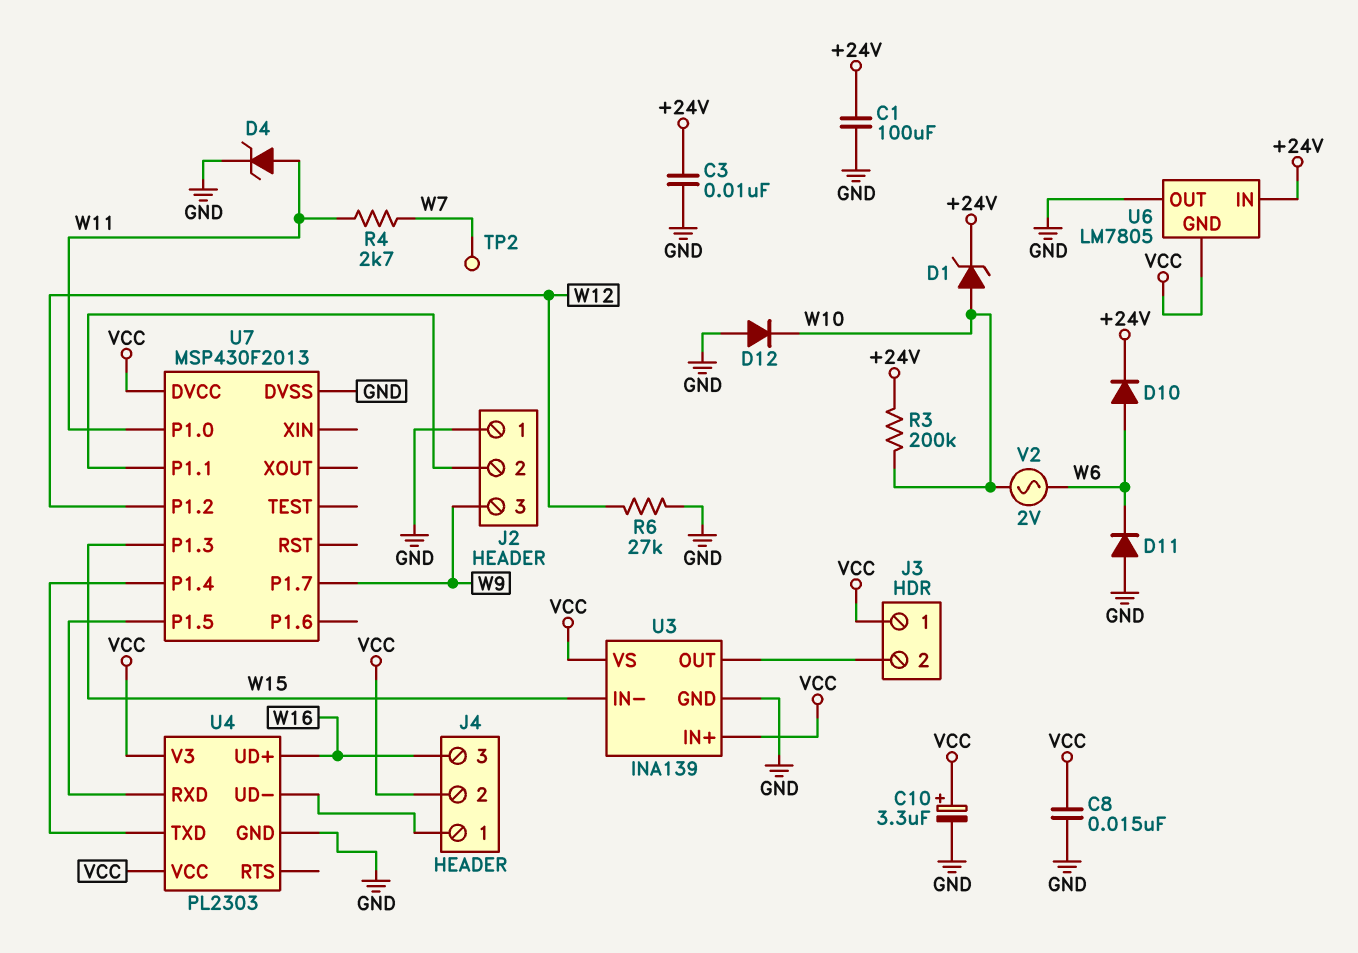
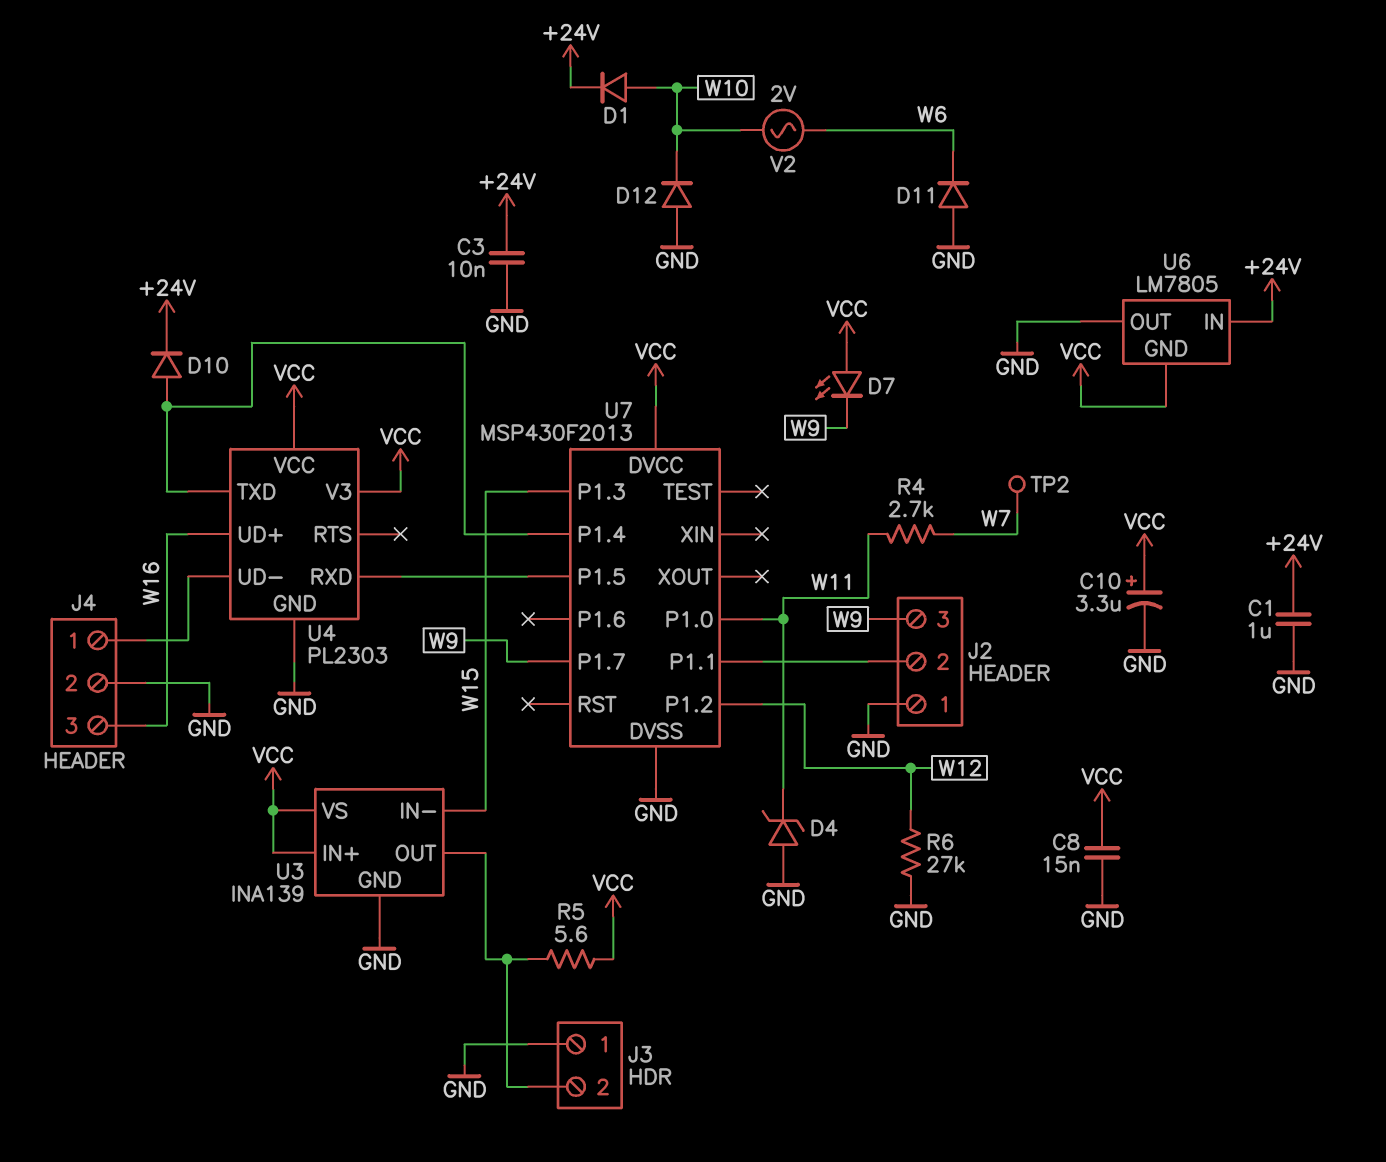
C1: 100uF (+24V, GND) -> 1uF (+24V, GND)
D1: zener (A W10, K +24V) -> diode (A W10, K +24V)
D4: zener (A W11, K GND) -> zener (A GND, K W11)
D7: none -> LED (A VCC, K W9)
D10: diode (A W6, K +24V) -> diode (A U4/TXD, K +24V)
J3 pin 1: VCC -> GND
J4 pin 2: VCC -> GND
R3: 200k (+24V, W10) -> none
R5: none -> 5.6 (J3/2, VCC)

